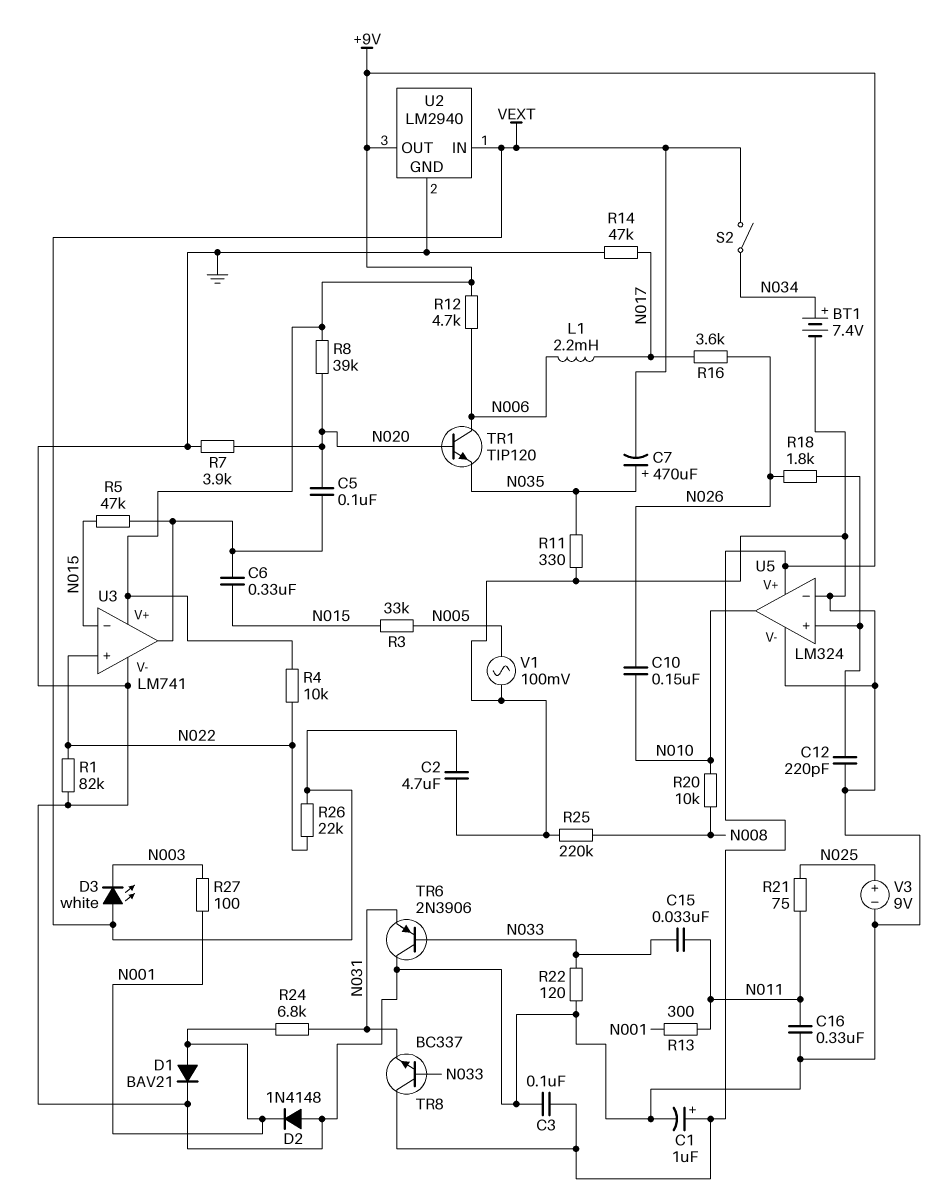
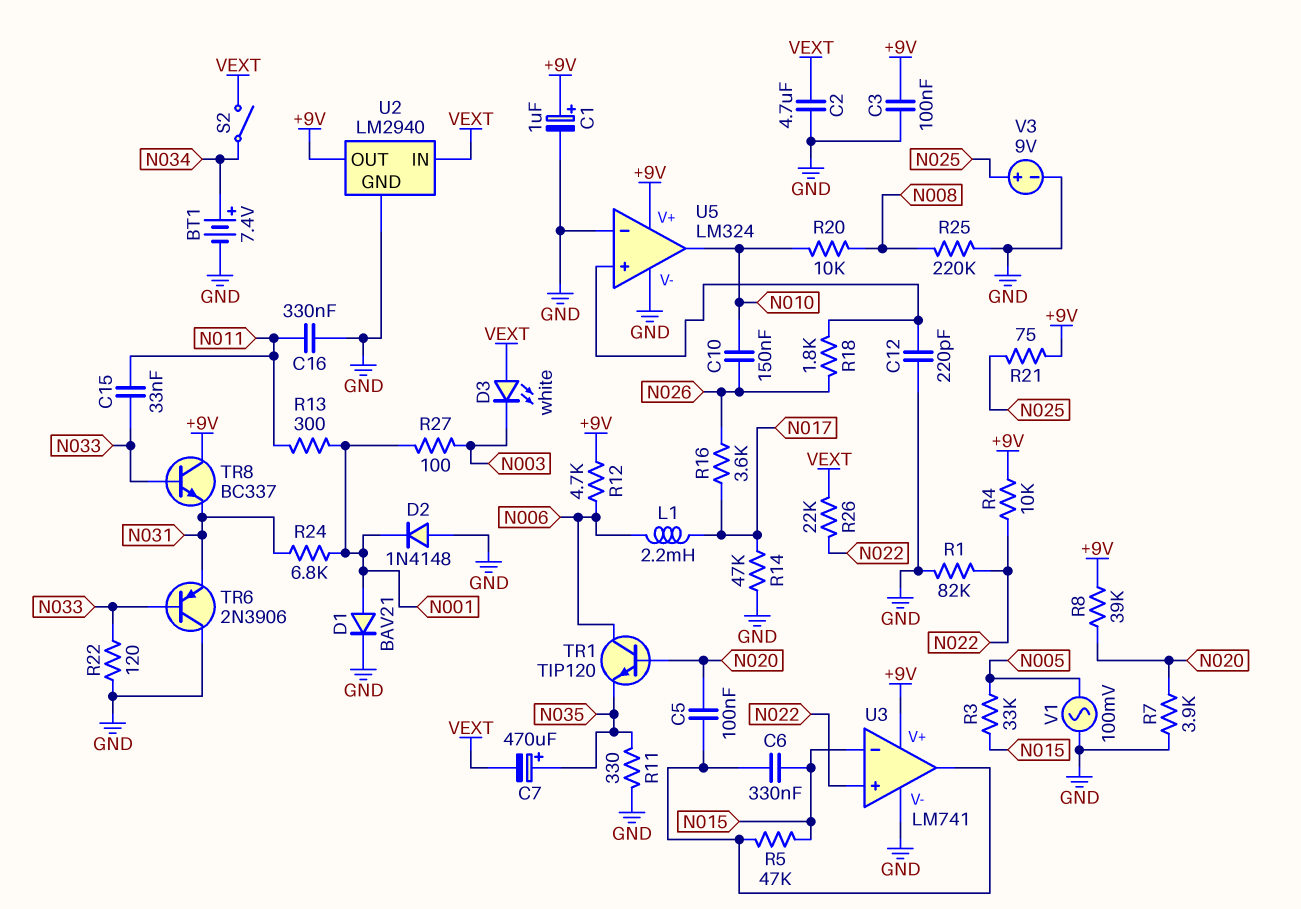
R21: 75 (N011, N025) -> 75 (+9V, N025)

